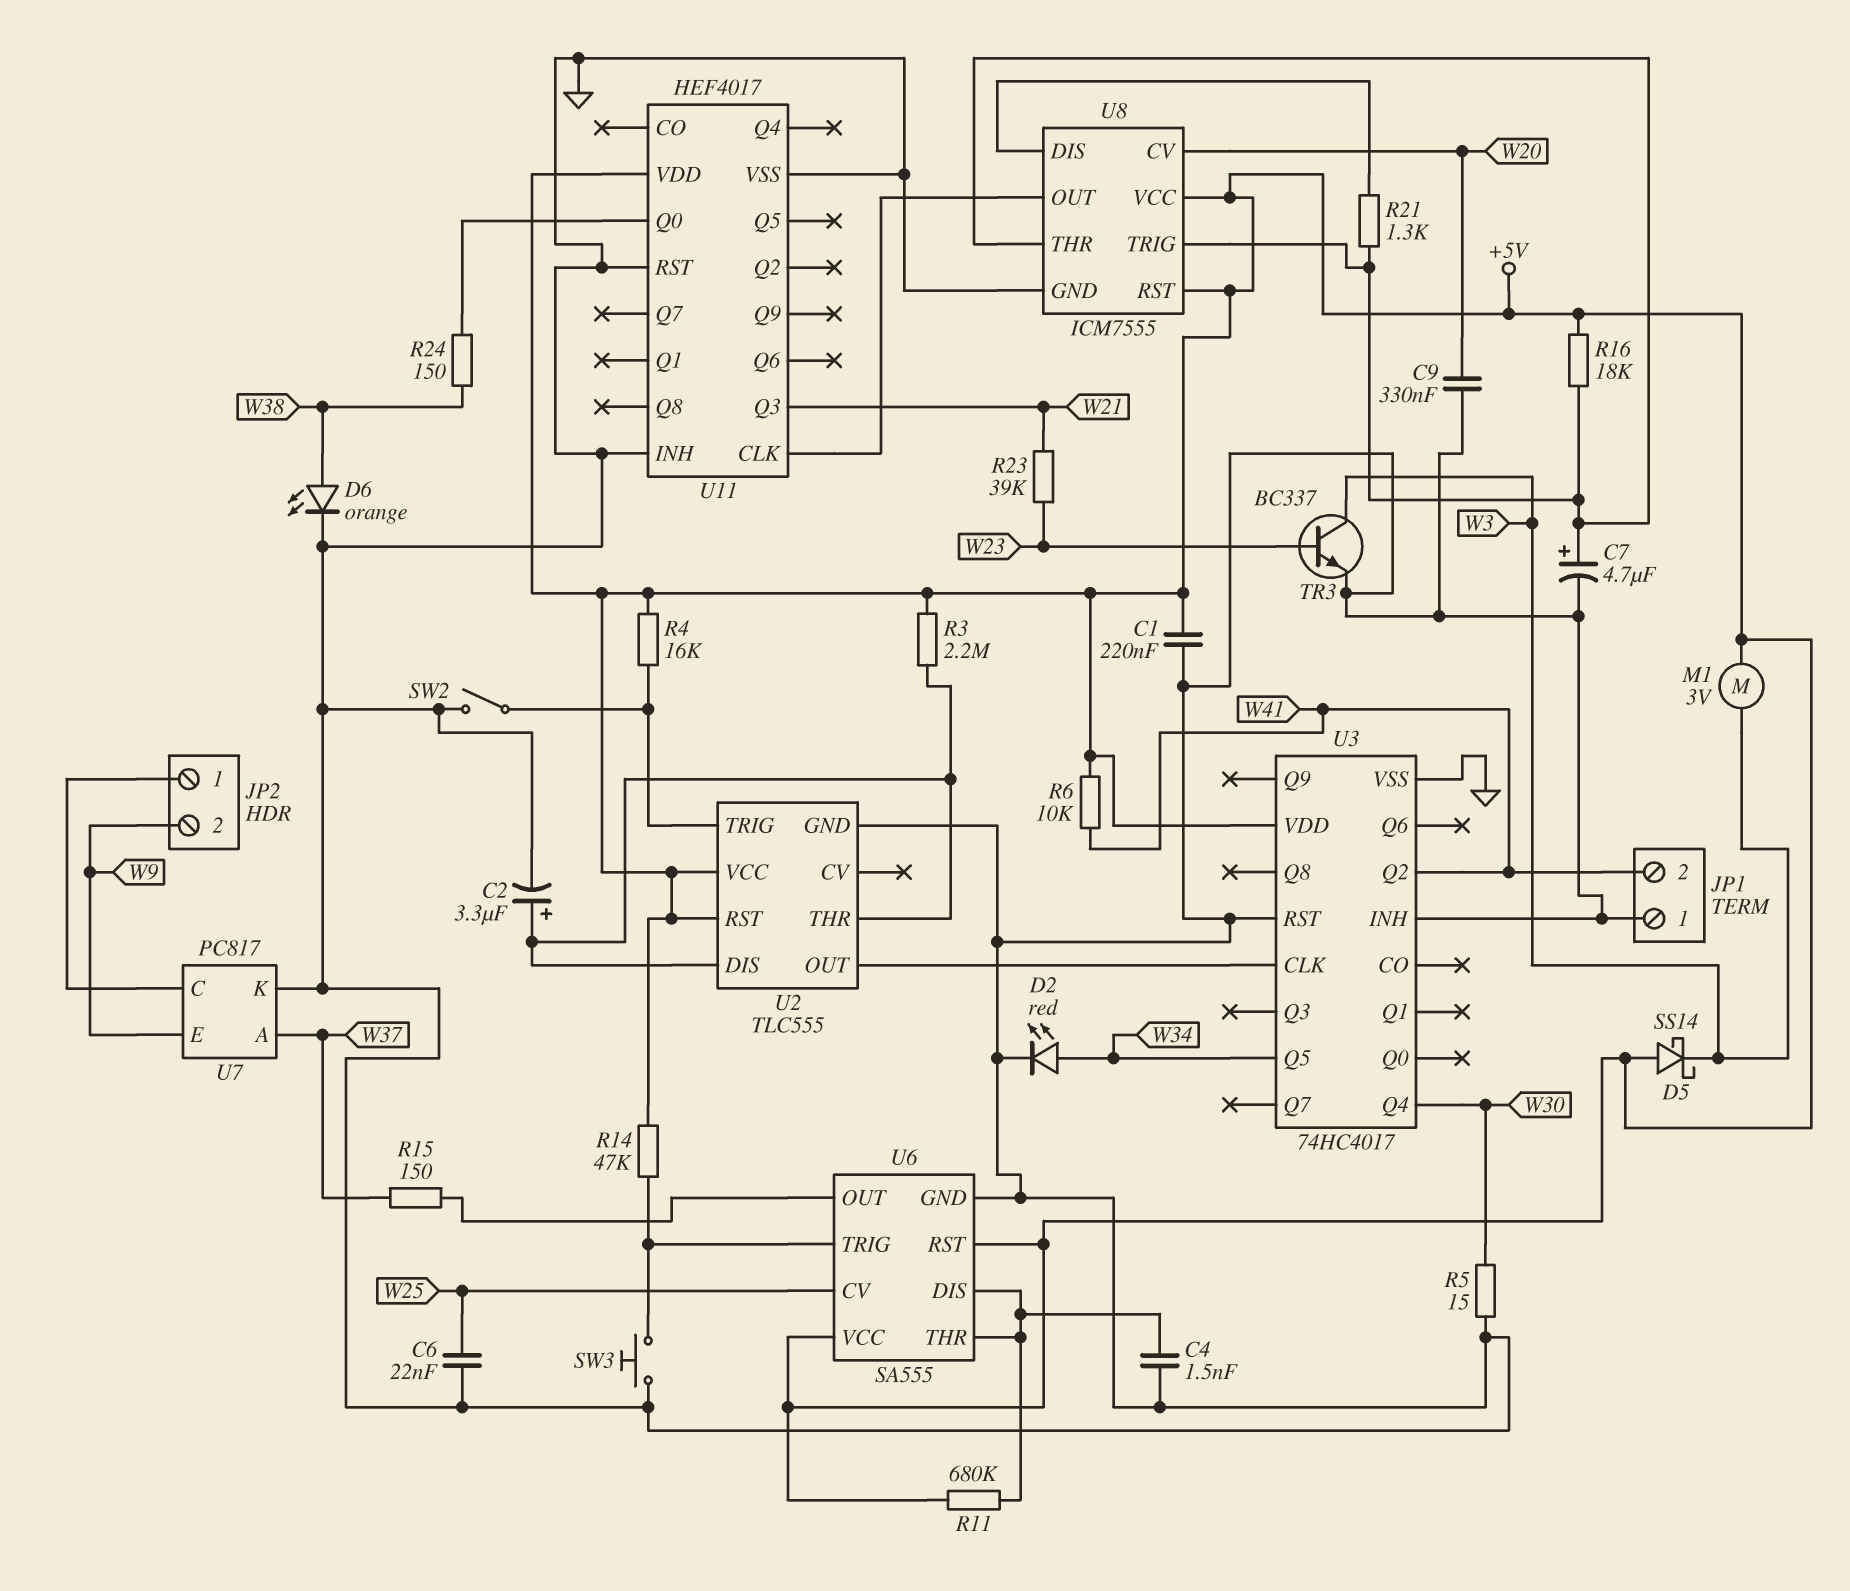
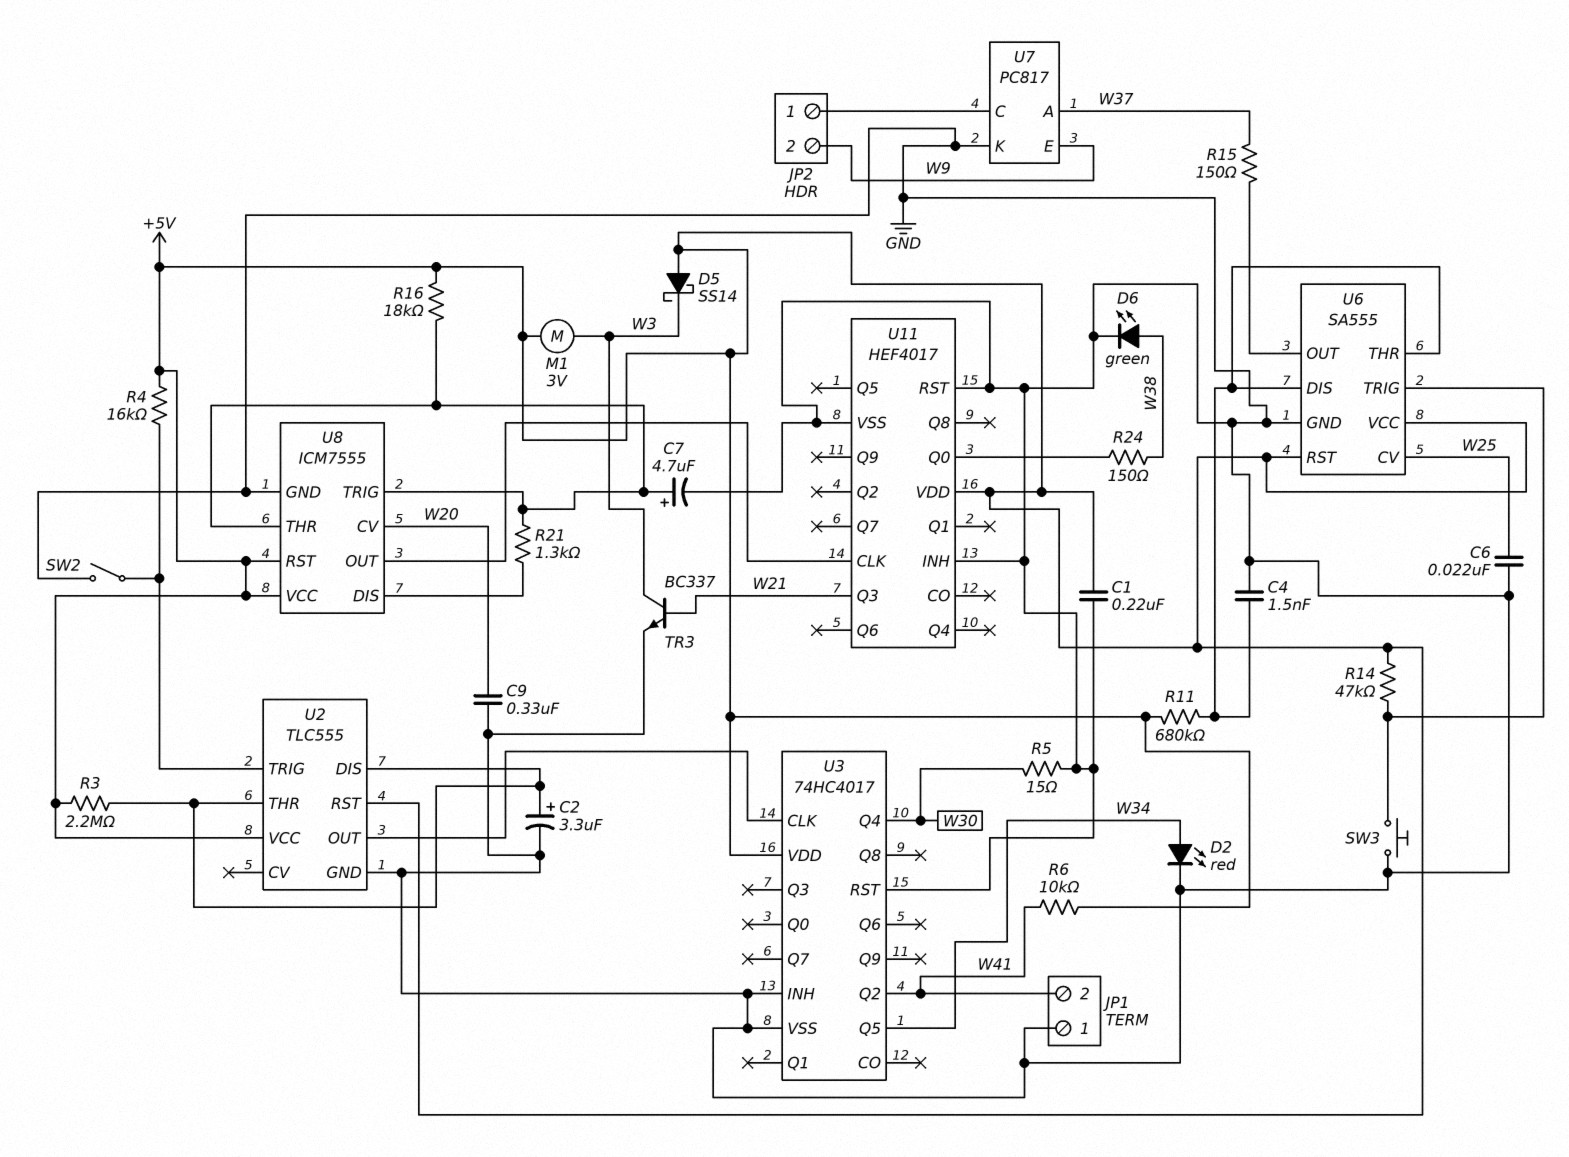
D6: LED orange (A W38, K GND) -> LED green (A W38, K GND)
R23: 39k (W21, W23) -> none
TR3: NPN BC337 (B W23, C W3, E GND) -> NPN BC337 (B W21, C W3, E GND)

